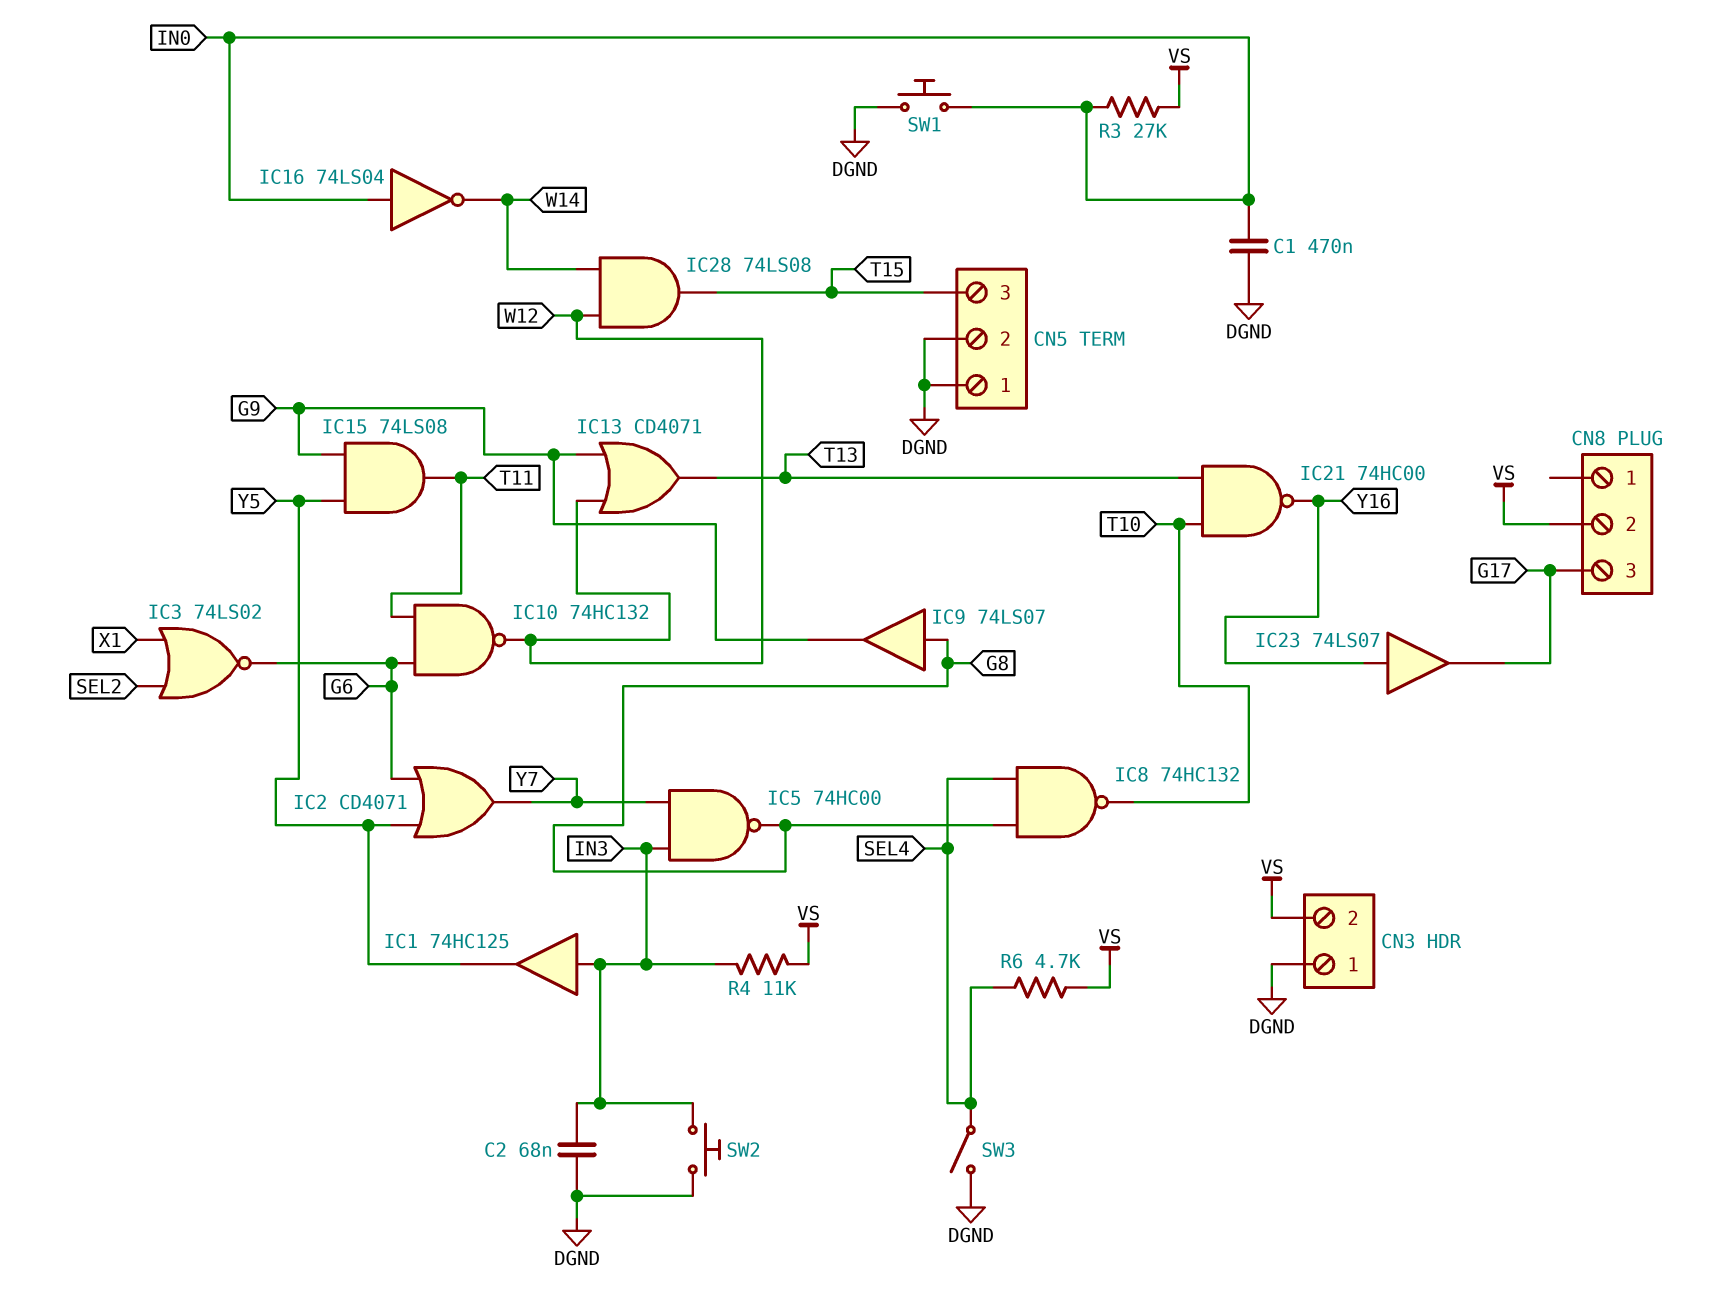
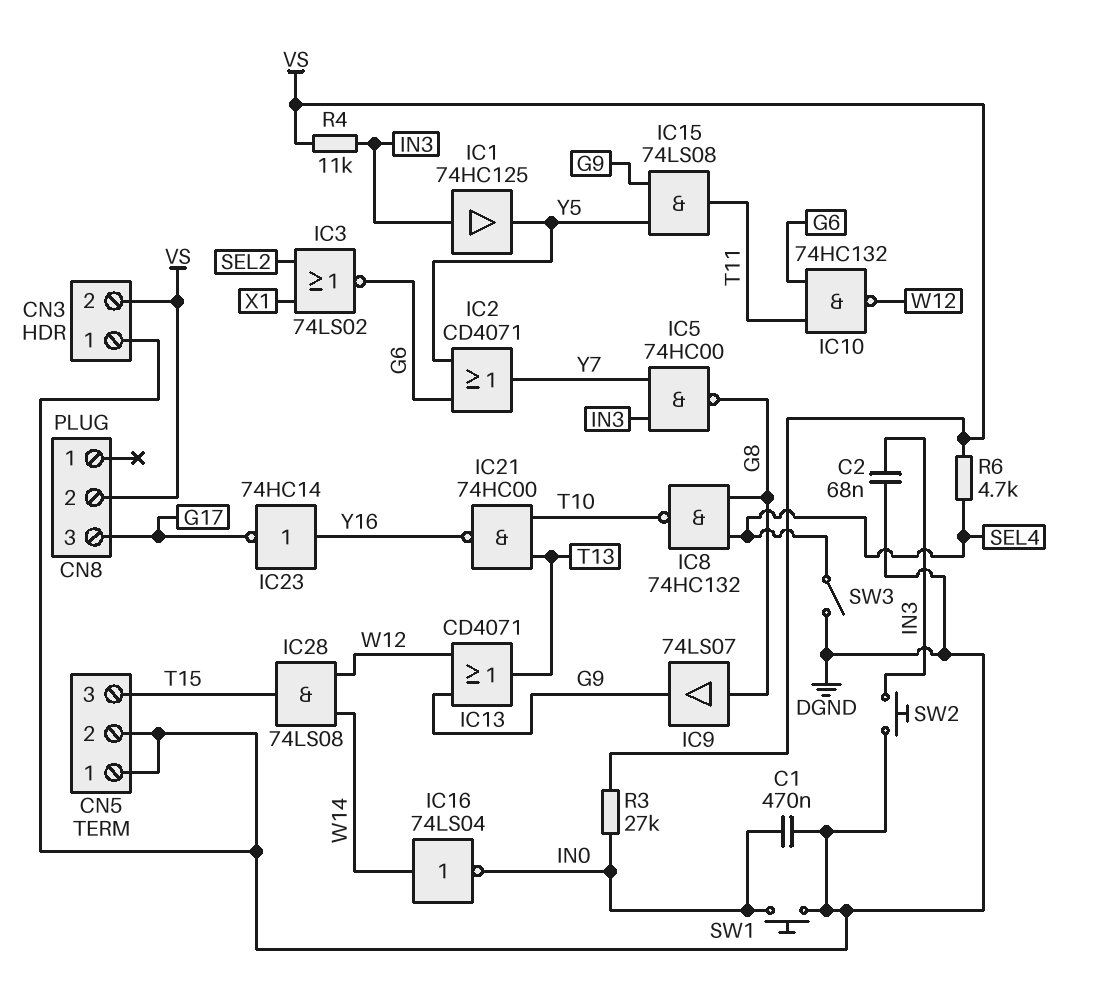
IC16: NOT 74LS04 (in IN0, out W14) -> NOT 74LS04 (in W14, out IN0)
IC23: buffer 74LS07 (in Y16, out G17) -> NOT 74HC14 (in Y16, out G17)

